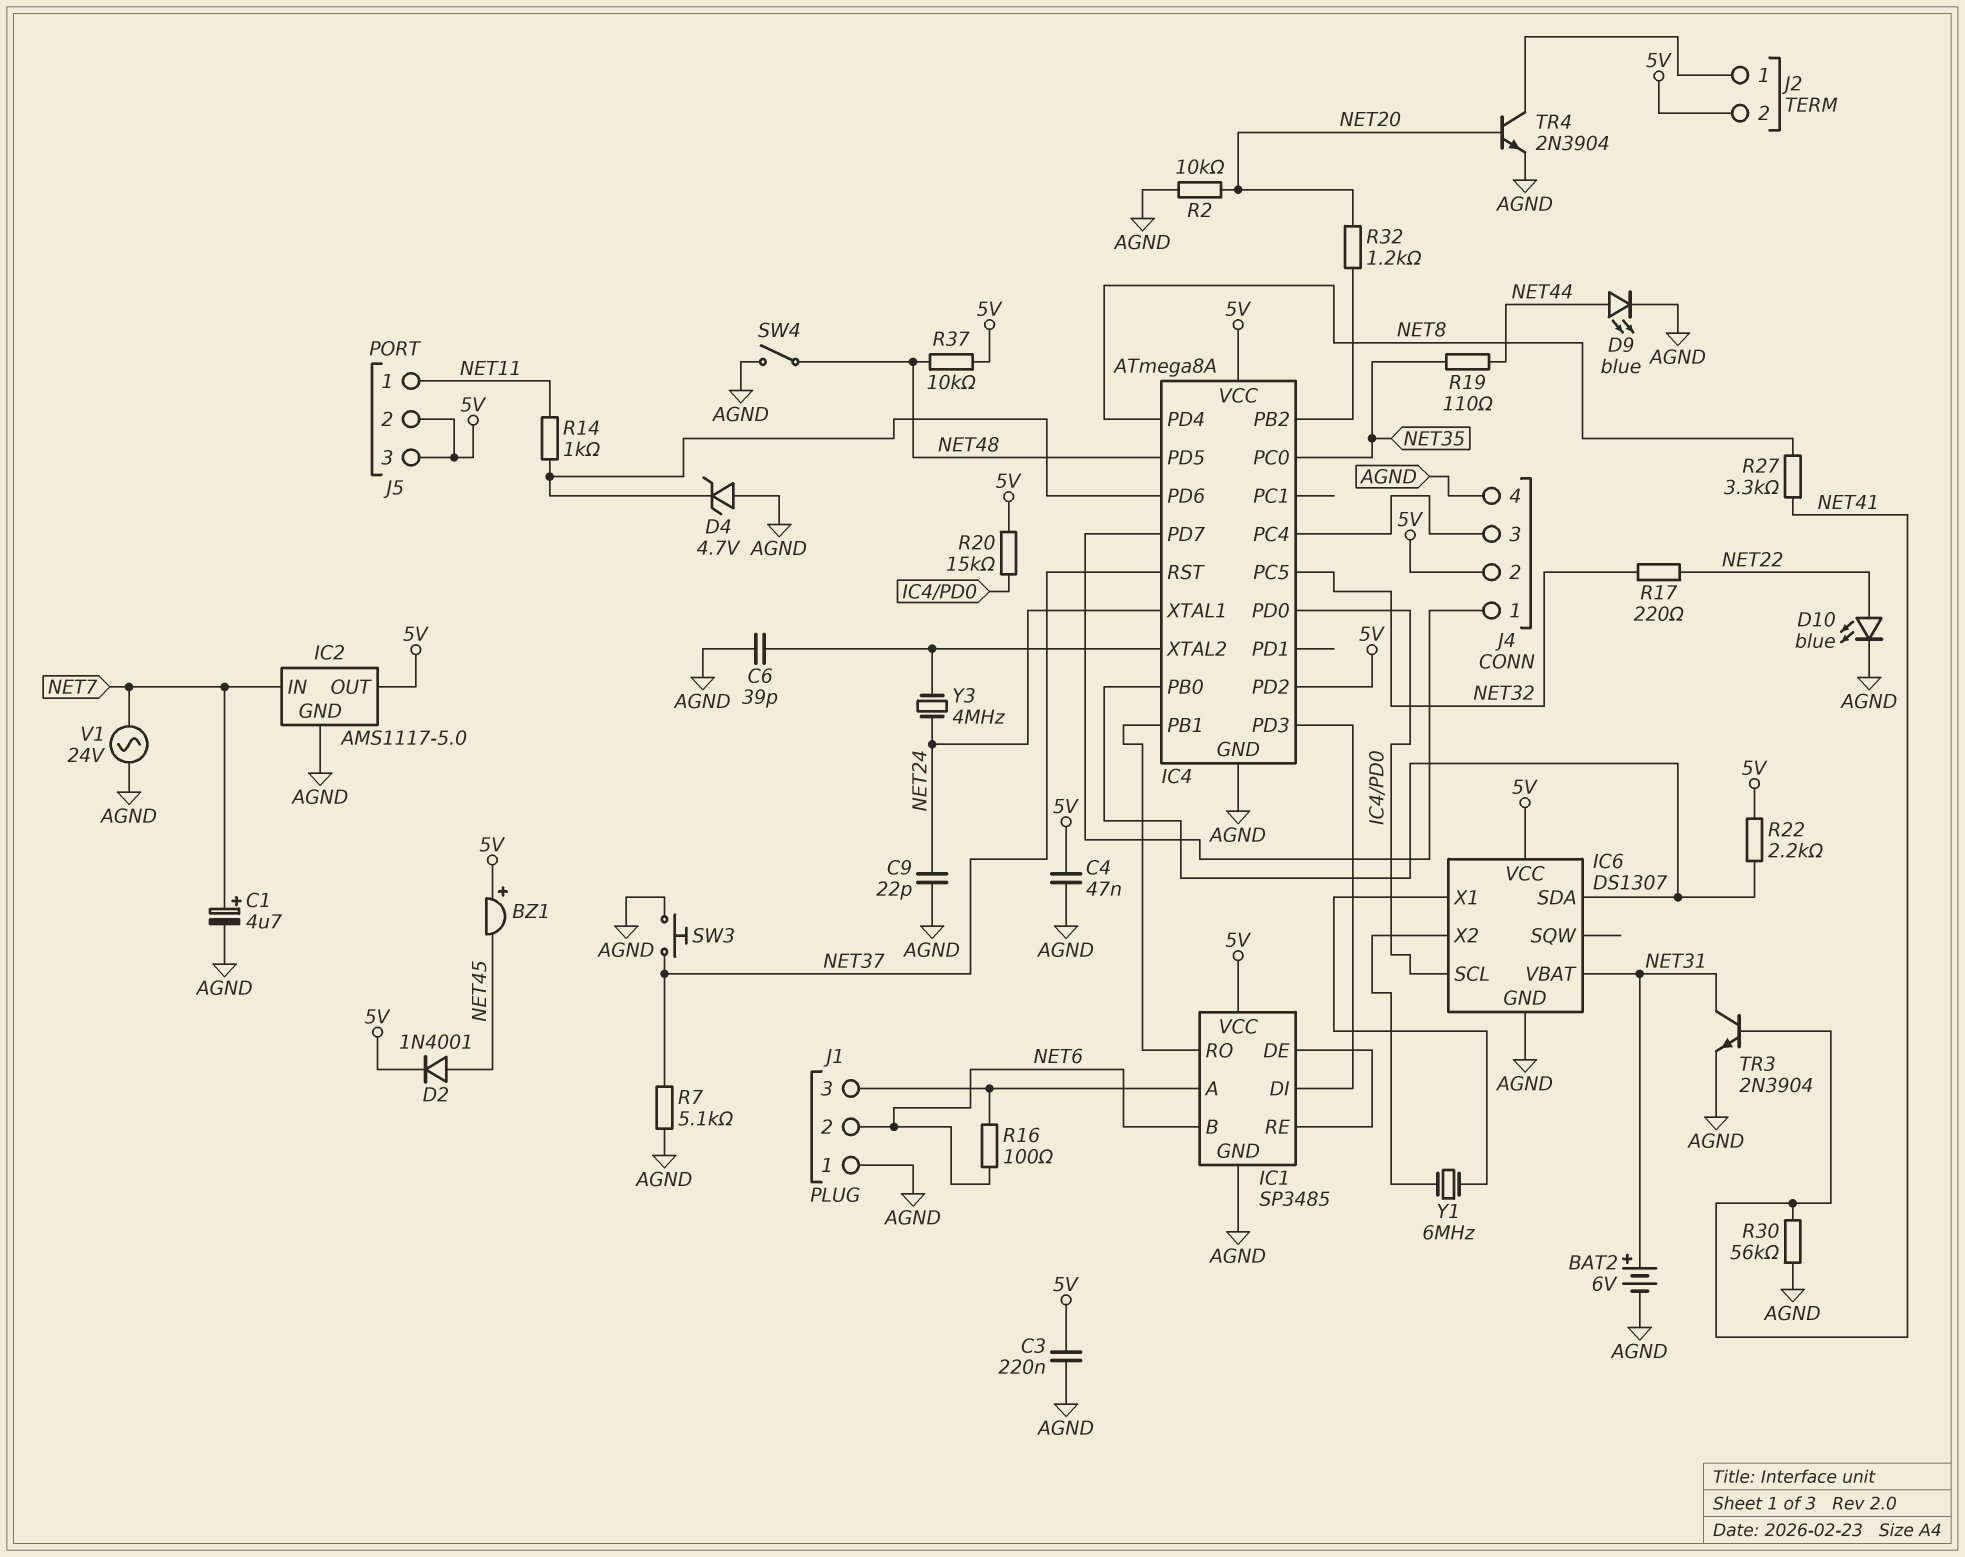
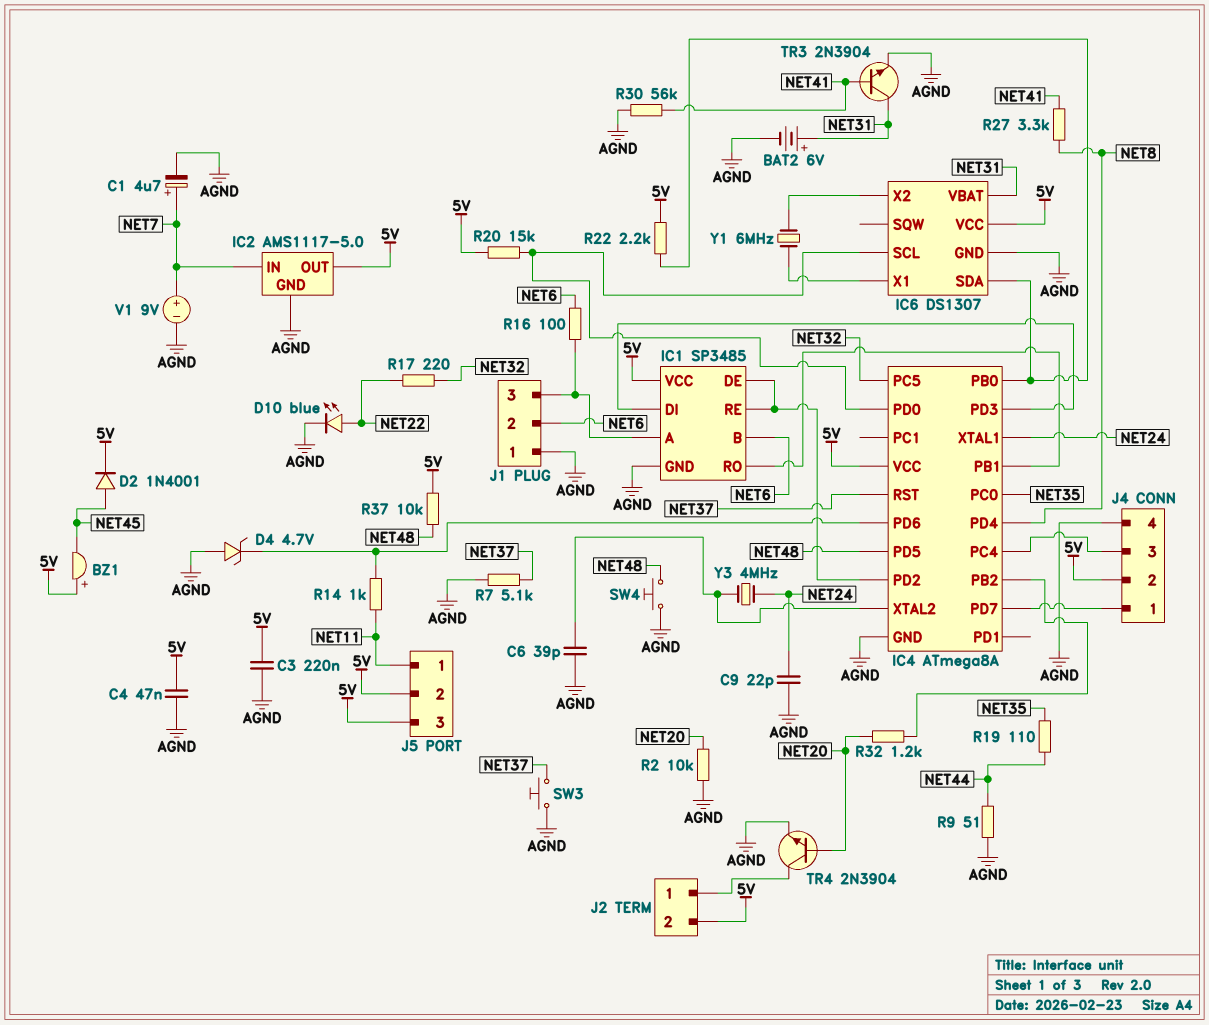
D9: LED blue (A NET44, K AGND) -> none
IC4 pin PD2: 5V -> IC1/DE
R9: none -> 51 (AGND, NET44)
SW4: switch (AGND, NET48) -> button (AGND, NET48)
V1: AC 24V (AGND, NET7) -> 9V (plus NET7, minus AGND)

